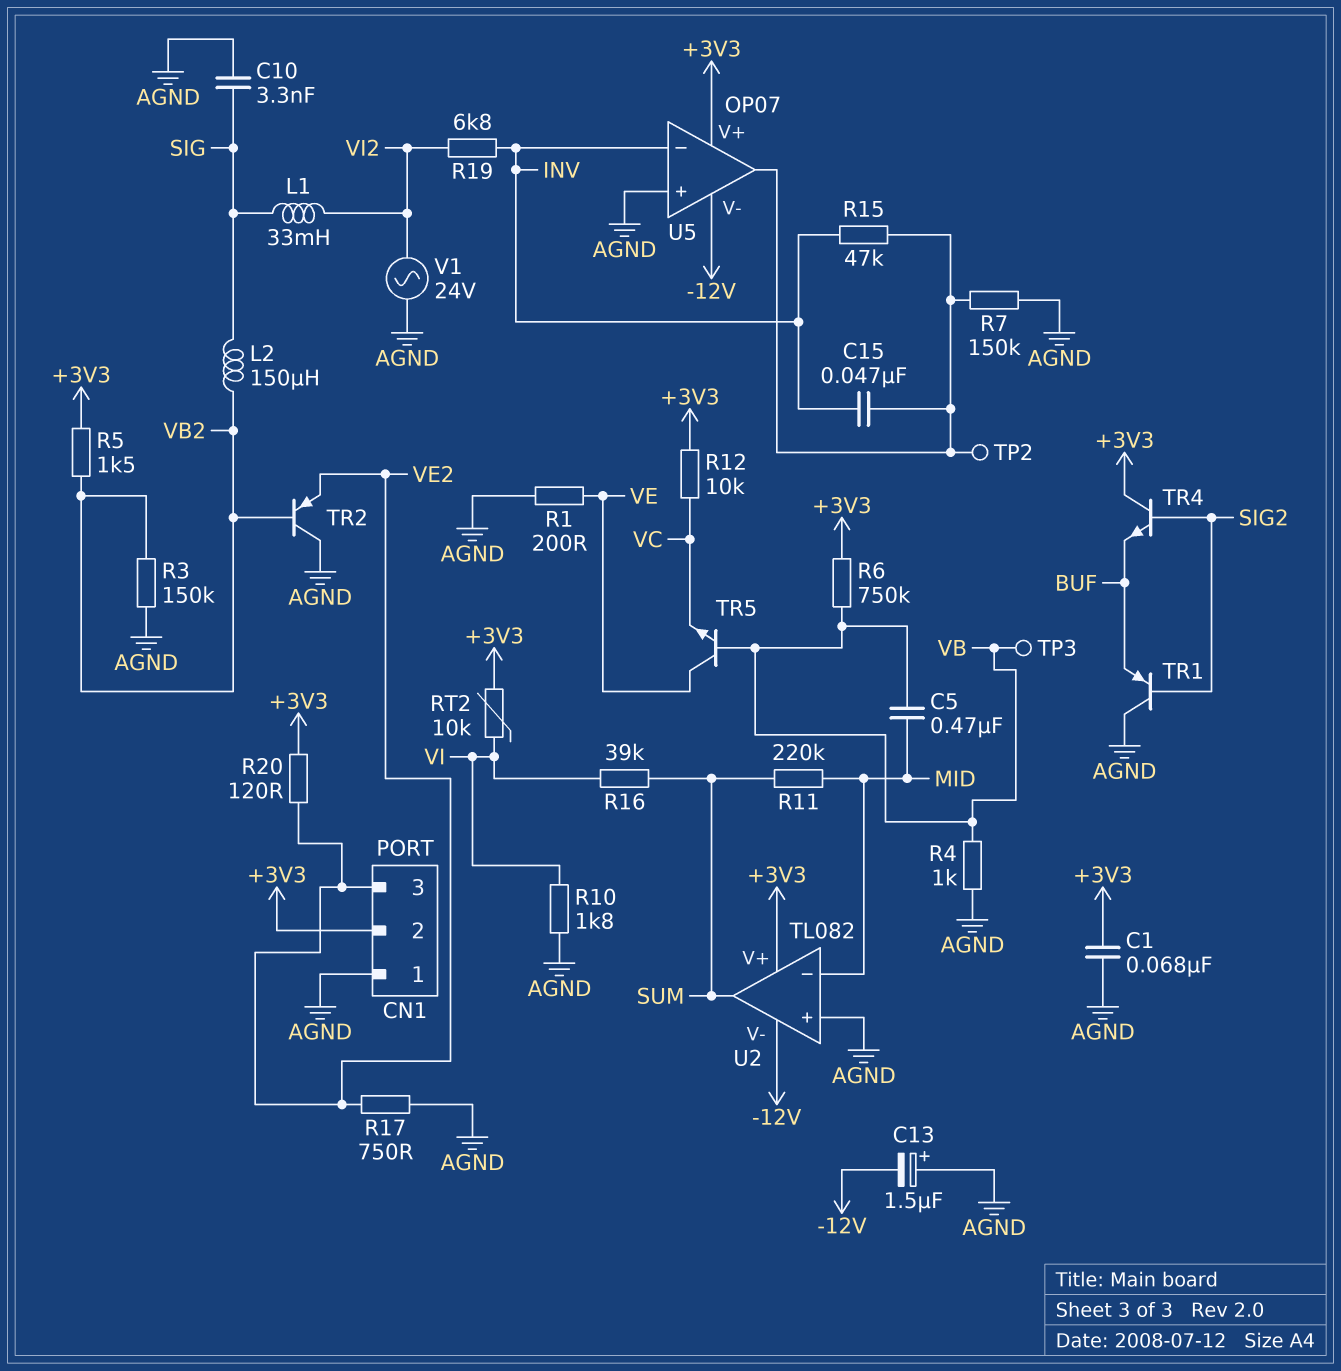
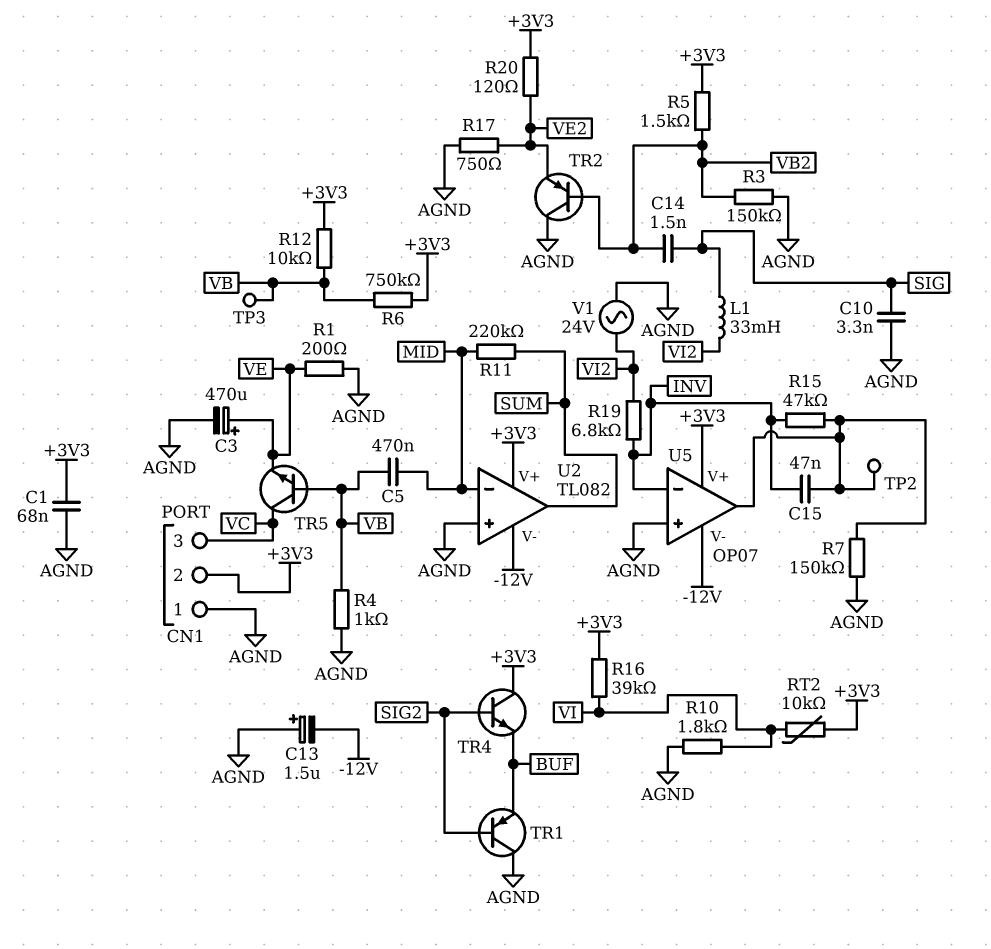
C3: none -> 470uF (plus VE, minus AGND)
C14: none -> 1.5nF (SIG, VB2)
CN1 pin 3: VE2 -> VC
L2: 150uH (SIG, VB2) -> none
R12: 10k (+3V3, VC) -> 10k (+3V3, VB)
R16: 39k (SUM, VI) -> 39k (+3V3, VI)
TR5: NPN (B VB, C VE, E VC) -> NPN (B VB, C VC, E VE)

